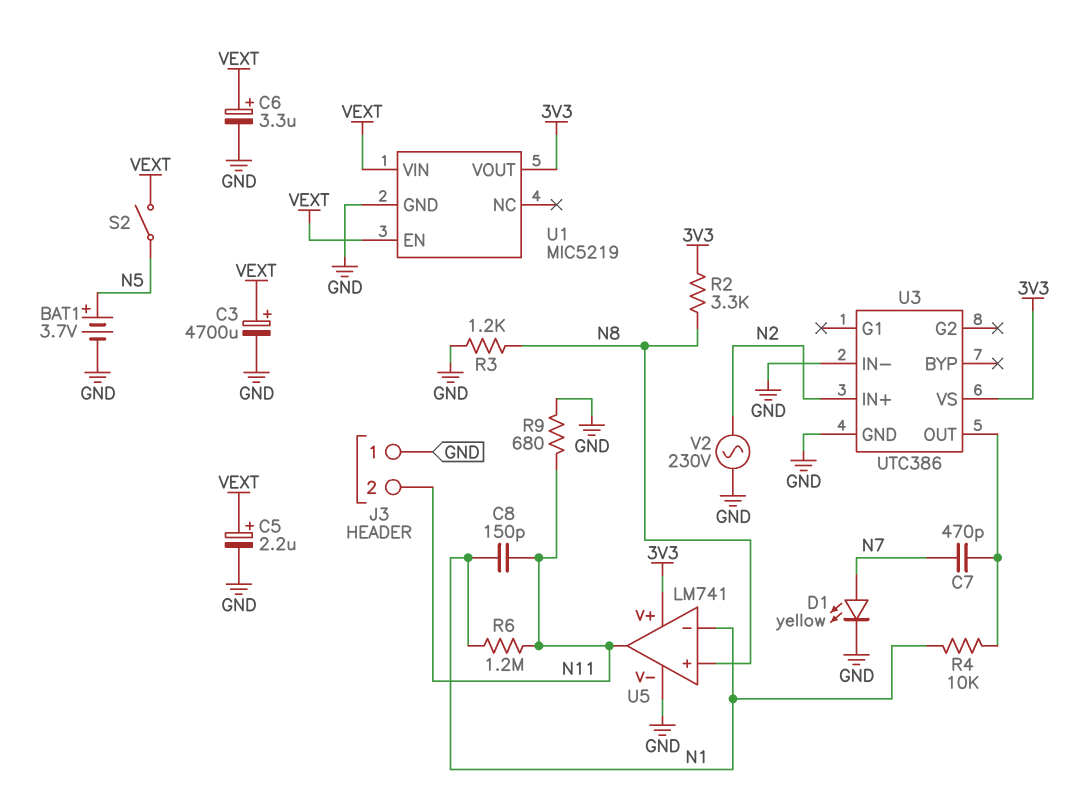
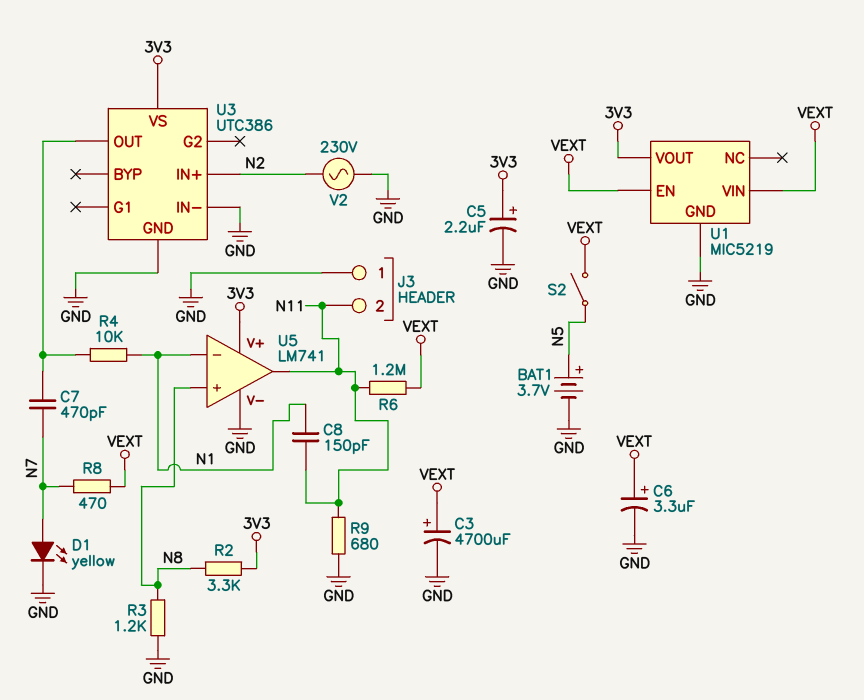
C5: 2.2uF (plus VEXT, minus GND) -> 2.2uF (plus 3V3, minus GND)
R6: 1.2M (N1, N11) -> 1.2M (N11, VEXT)
R8: none -> 470 (N7, VEXT)

